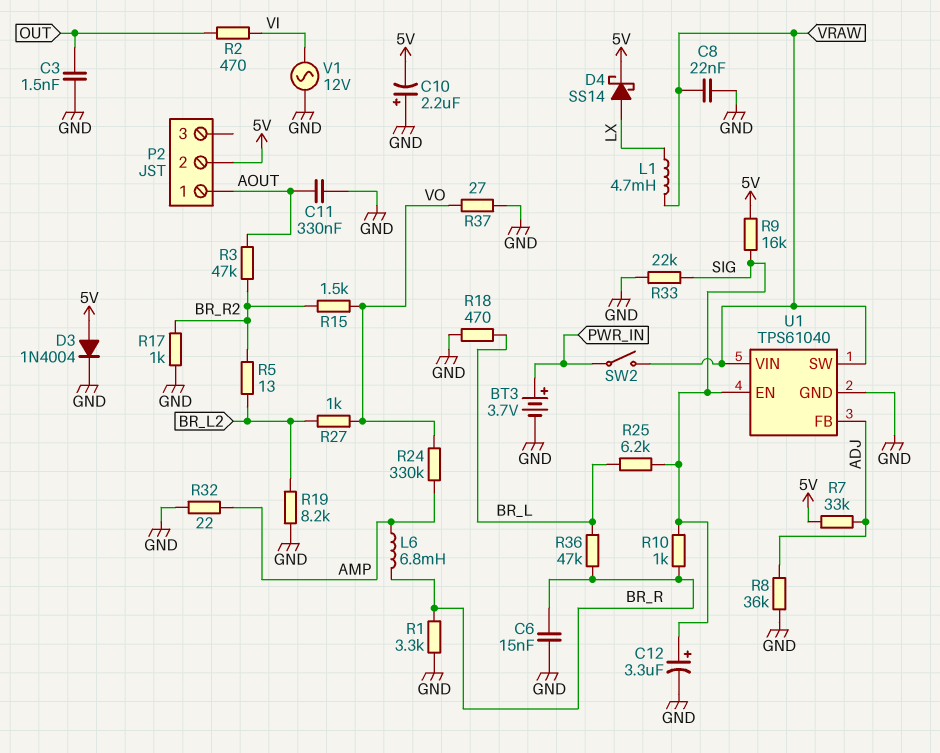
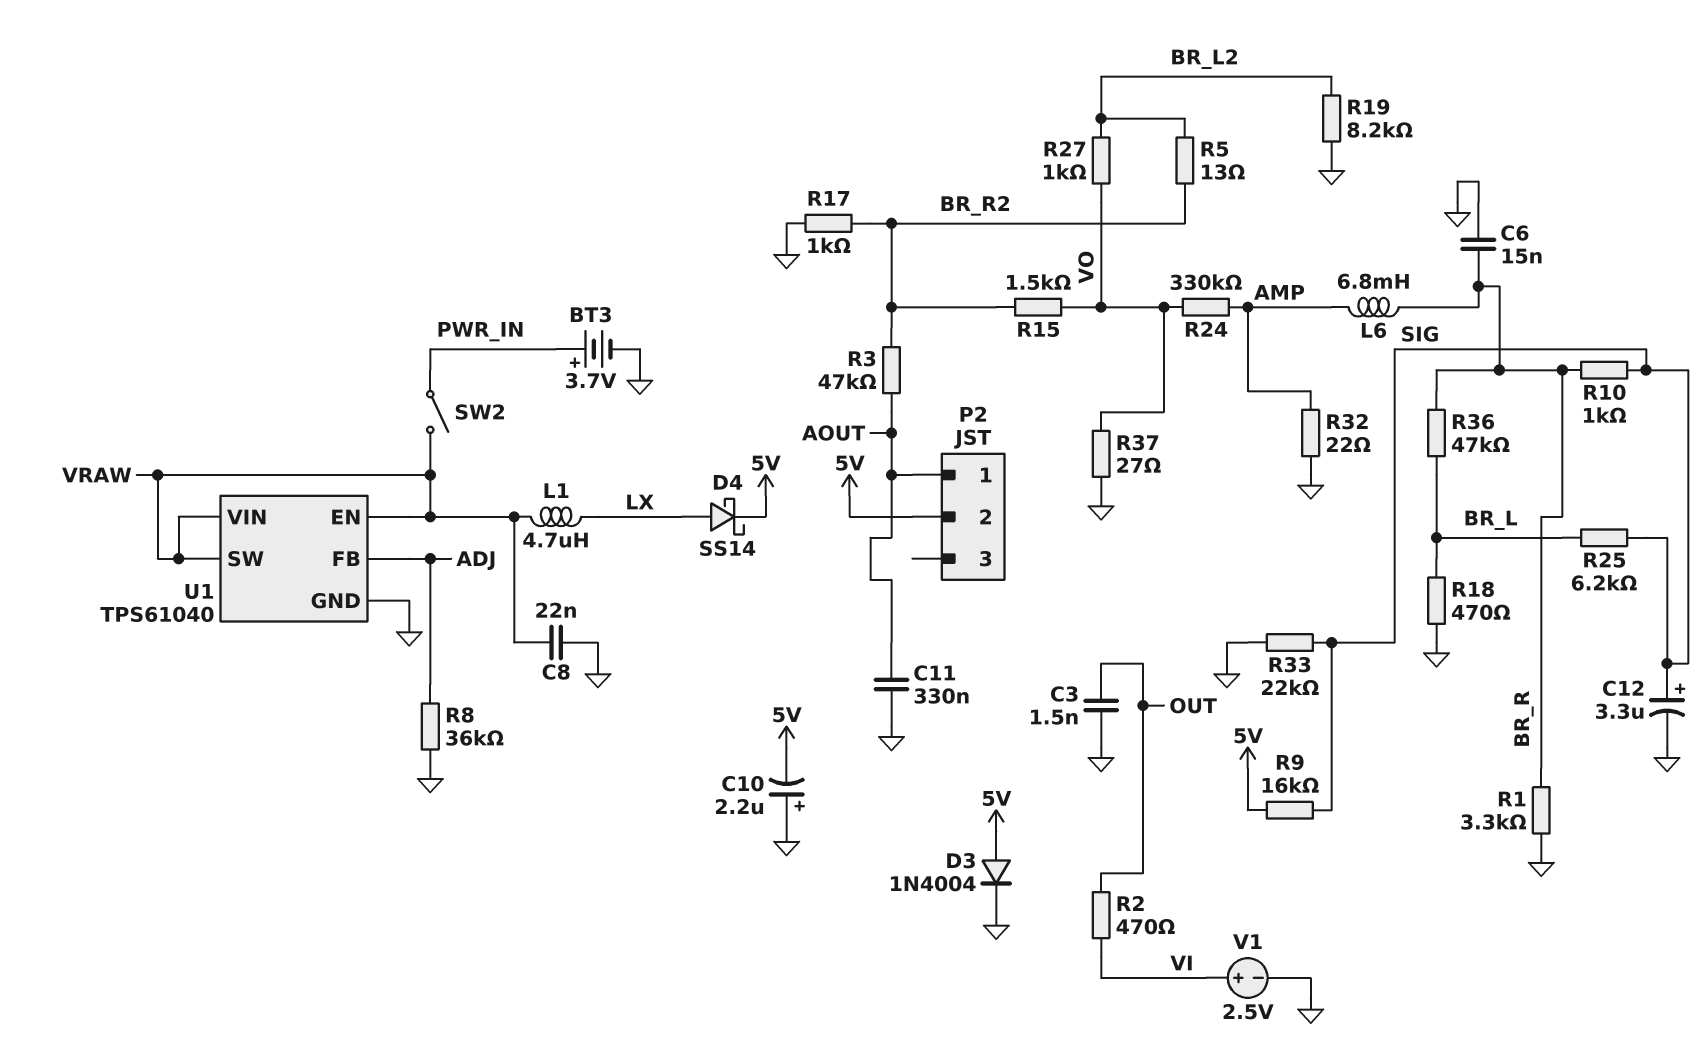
L1: 4.7mH (LX, VRAW) -> 4.7uH (LX, VRAW)
R7: 33k (5V, ADJ) -> none
U1 pin EN: SIG -> VRAW
V1: AC 12V (GND, VI) -> 2.5V (plus VI, minus GND)

